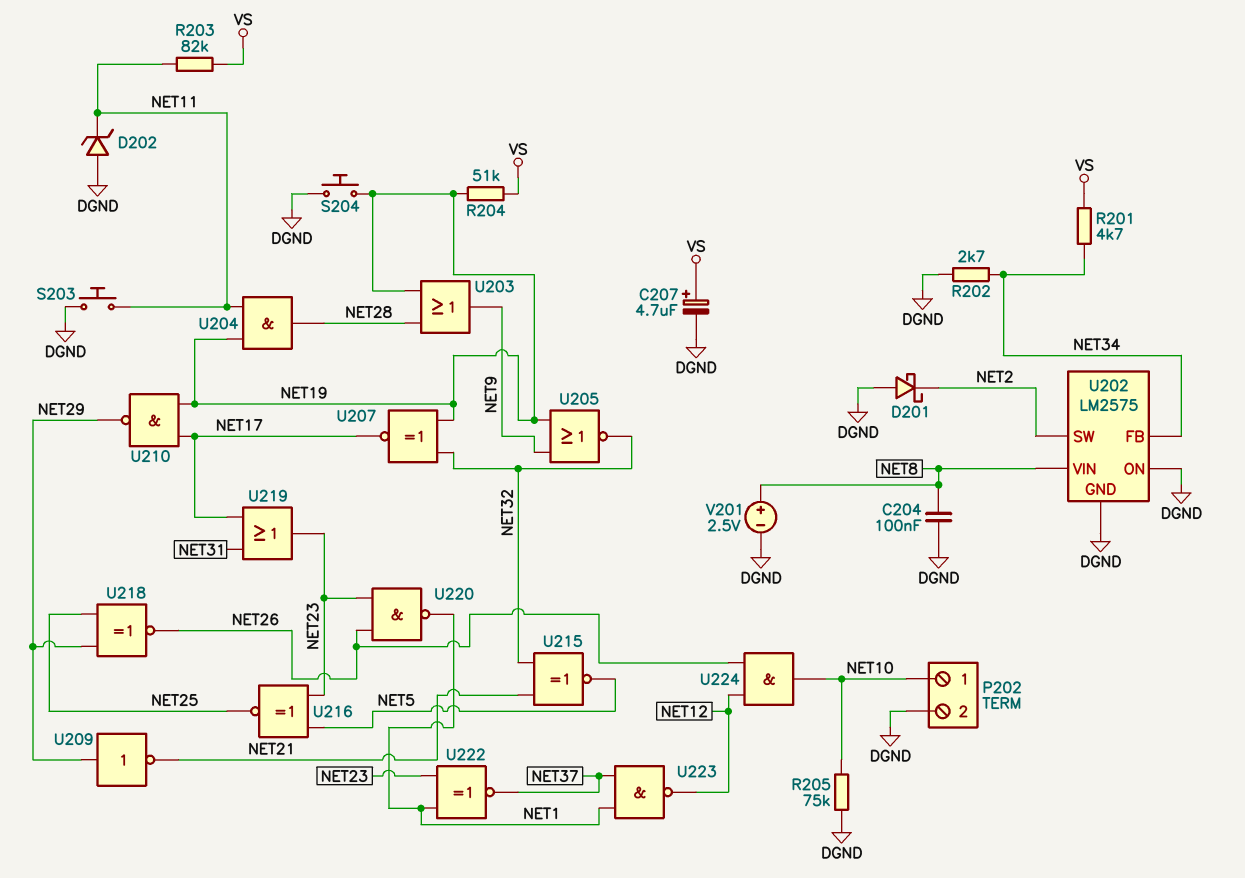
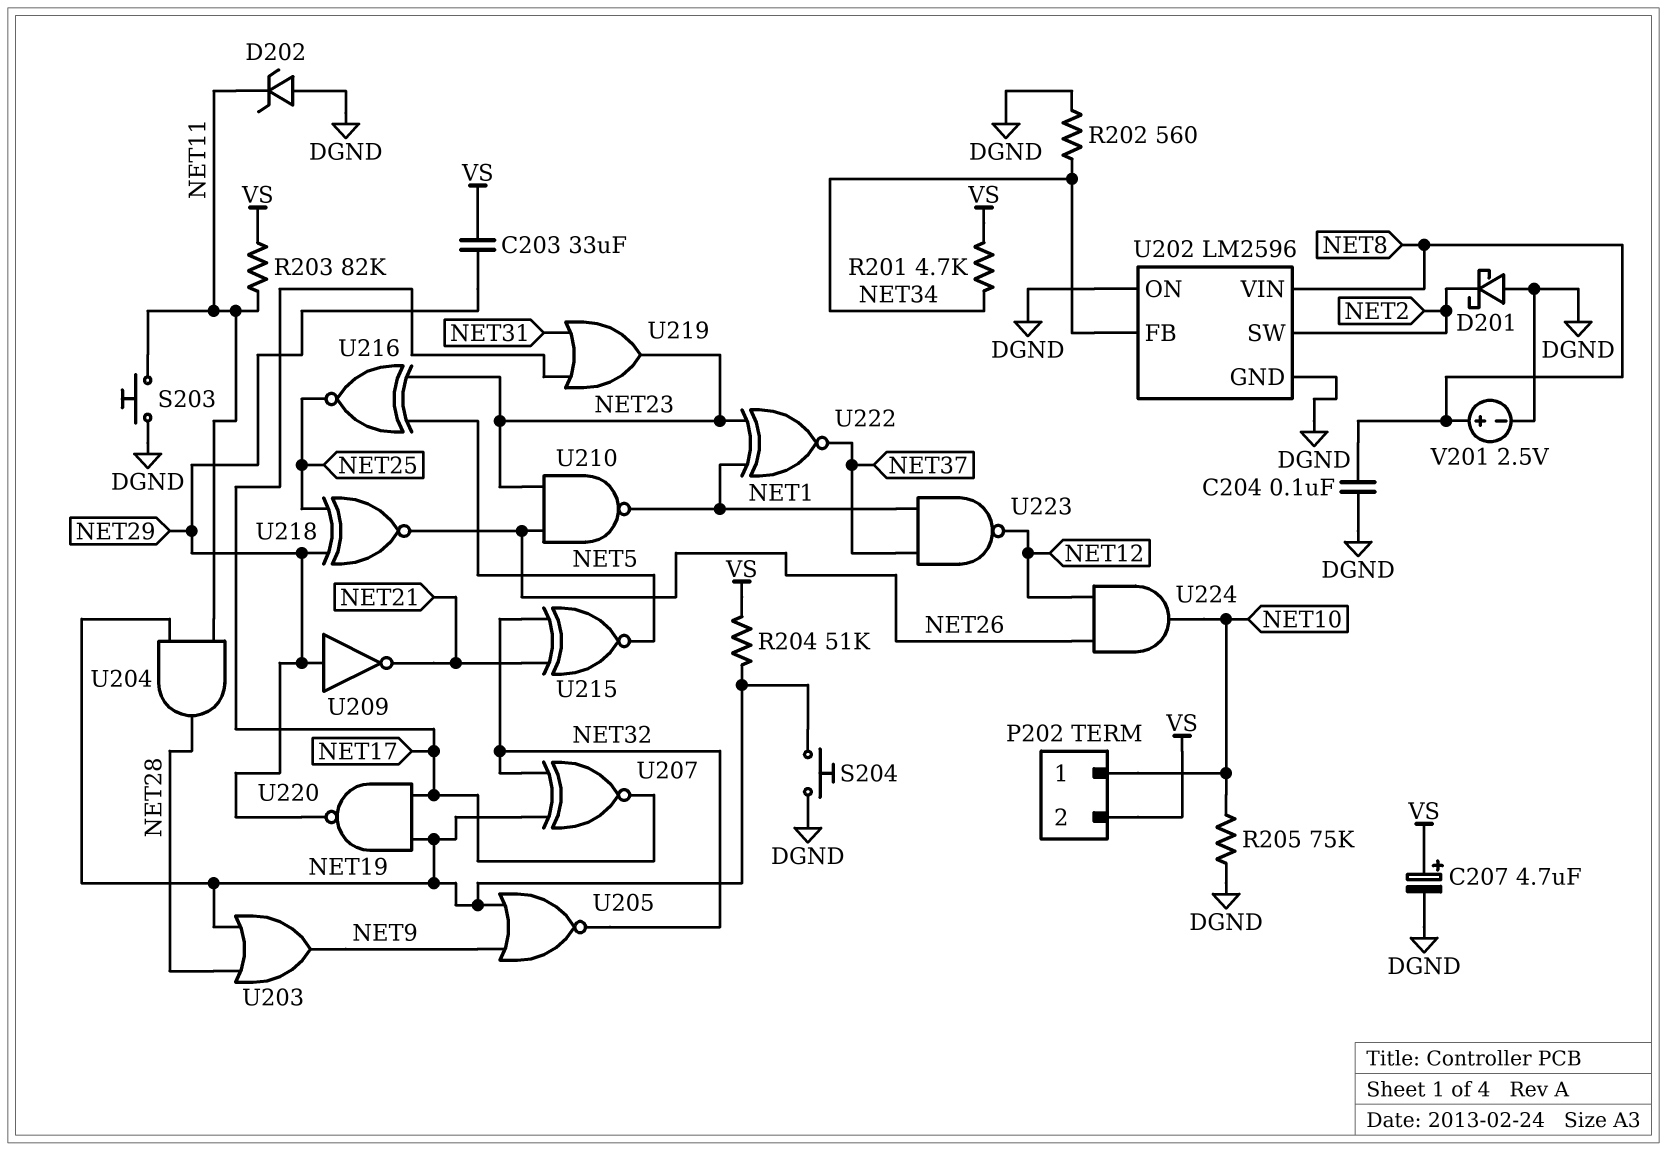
C203: none -> 33uF (NET29, VS)
P202 pin 2: DGND -> VS
R202: 2.7k (DGND, NET34) -> 560 (DGND, NET34)
U202: LM2575 -> LM2596
U210: NAND (in NET17, in NET19, out NET29) -> NAND (in NET23, in NET26, out NET1)
U220: NAND (in NET23, in NET26, out NET1) -> NAND (in NET17, in NET19, out NET29)

